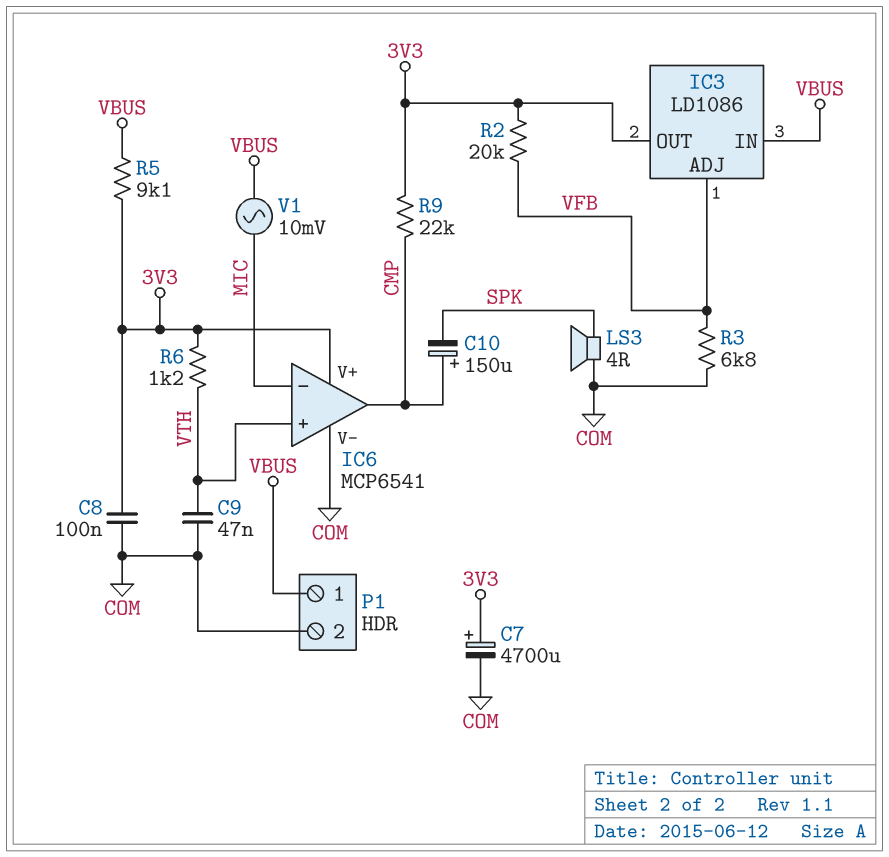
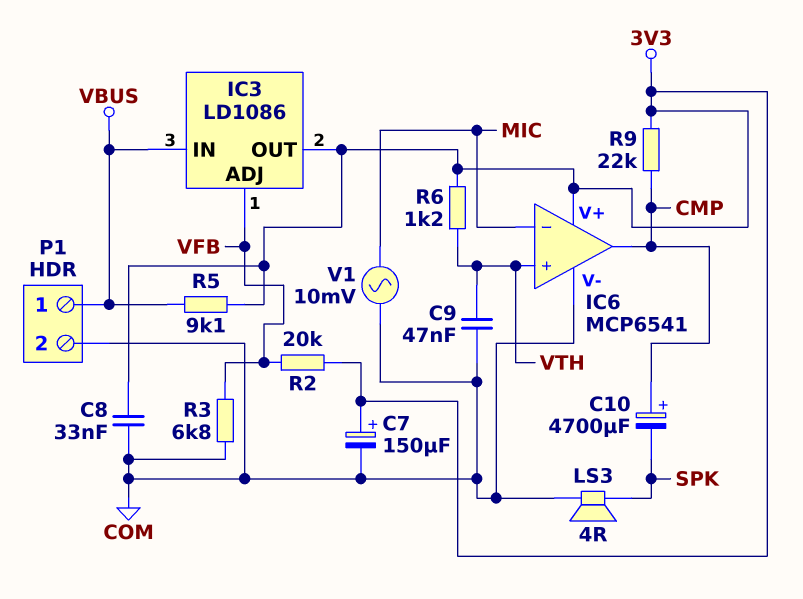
C7: 4700uF (plus 3V3, minus COM) -> 150uF (plus 3V3, minus COM)
C8: 100nF (3V3, COM) -> 33nF (3V3, COM)
C10: 150uF (plus CMP, minus SPK) -> 4700uF (plus CMP, minus SPK)
V1: AC 10mV (MIC, VBUS) -> AC 10mV (COM, MIC)

